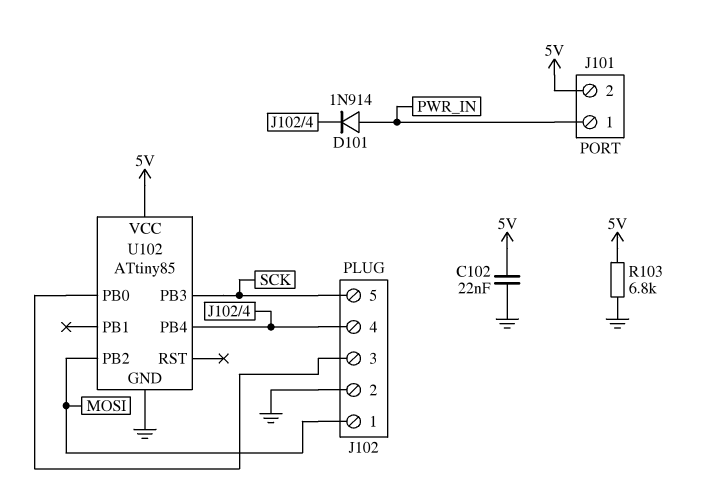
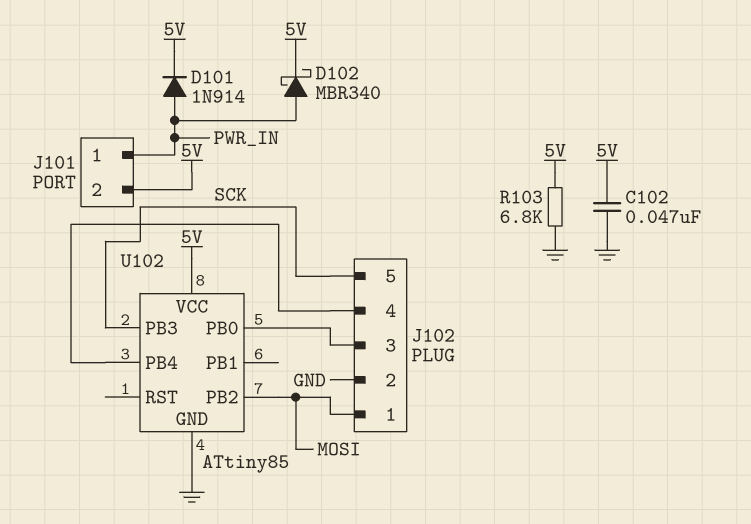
C102: 22nF (5V, GND) -> 47nF (5V, GND)
D101: diode 1N914 (A PWR_IN, K J102/4) -> diode 1N914 (A PWR_IN, K 5V)
D102: none -> schottky MBR340 (A PWR_IN, K 5V)

